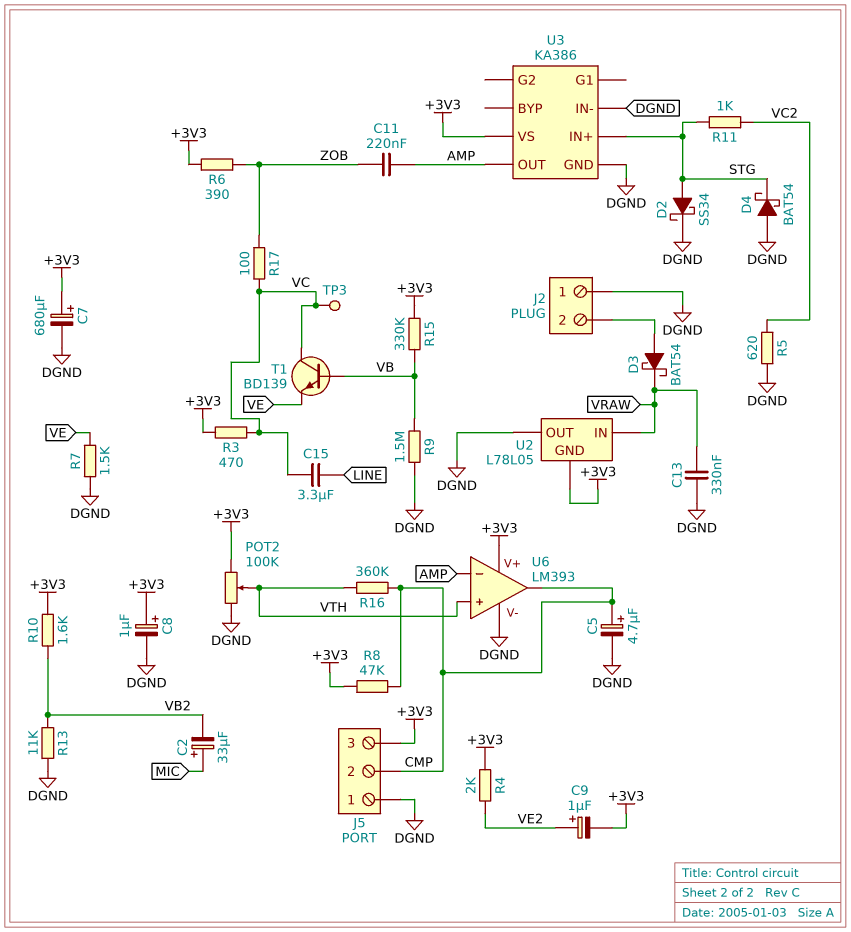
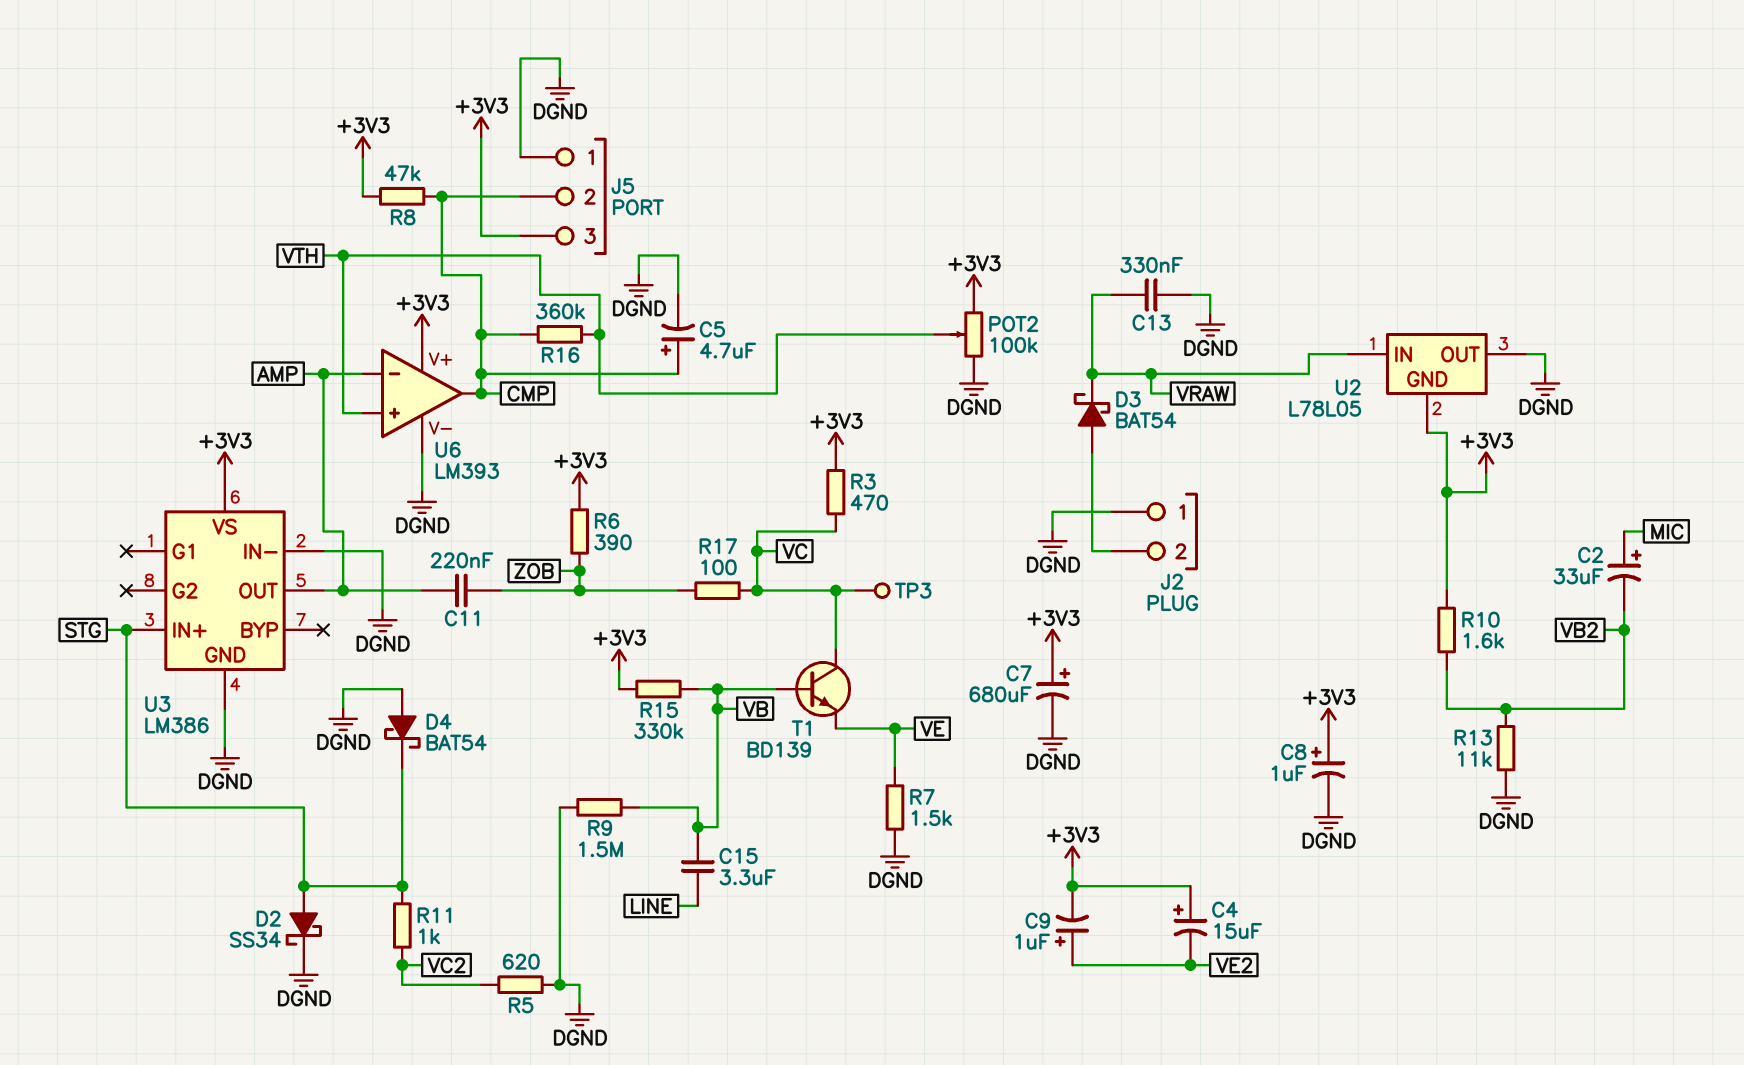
C4: none -> 15uF (plus +3V3, minus VE2)
C15: 3.3uF (LINE, VC) -> 3.3uF (LINE, VB)
R4: 2k (+3V3, VE2) -> none
U3: KA386 -> LM386

